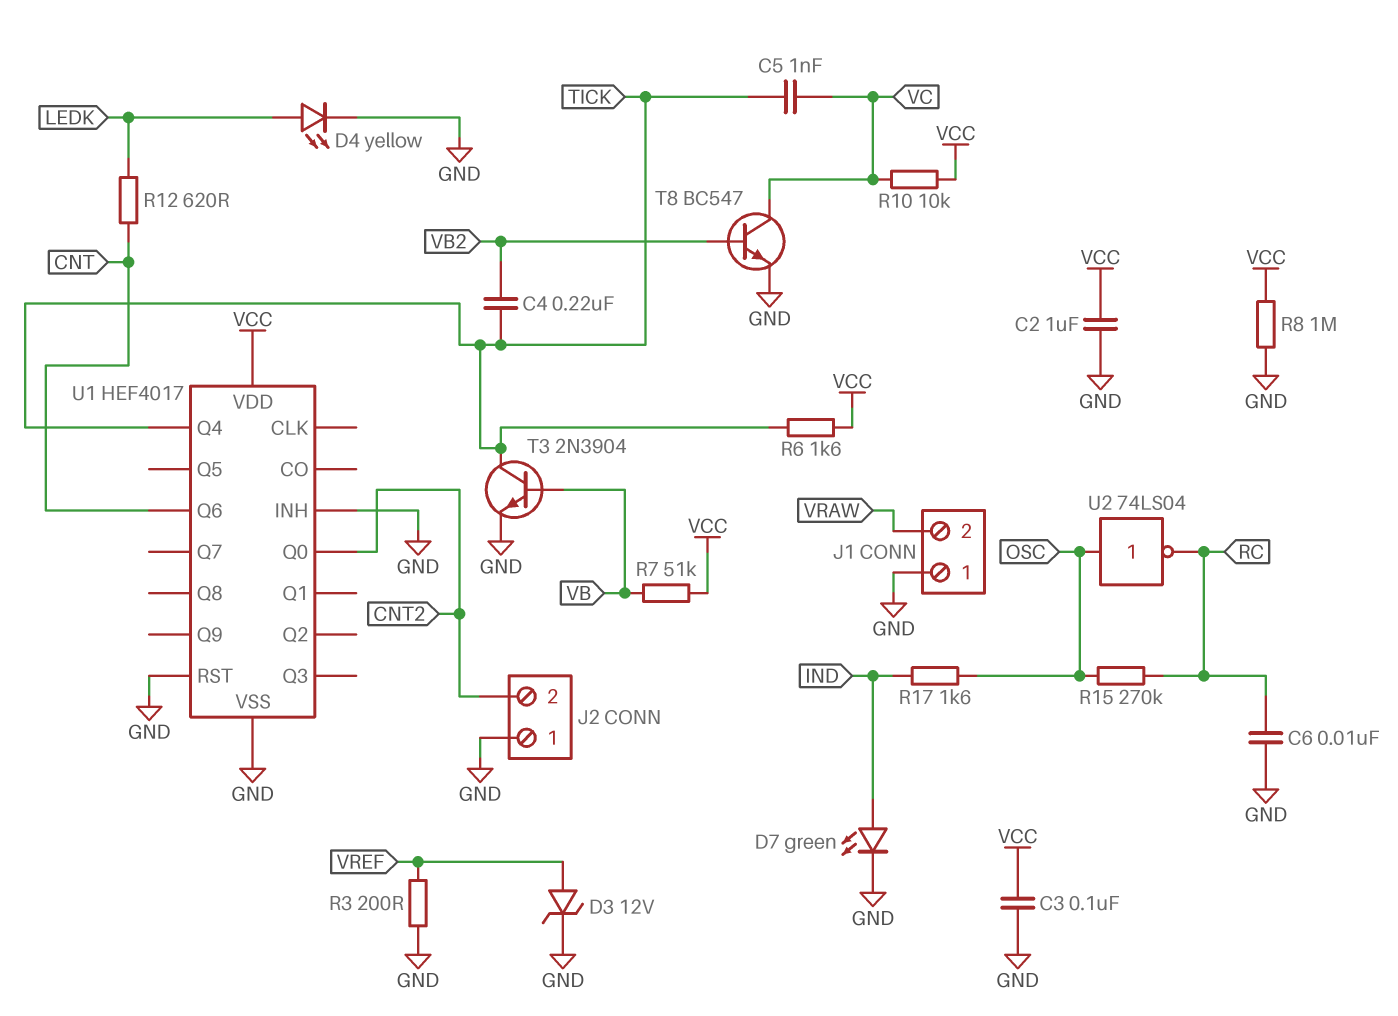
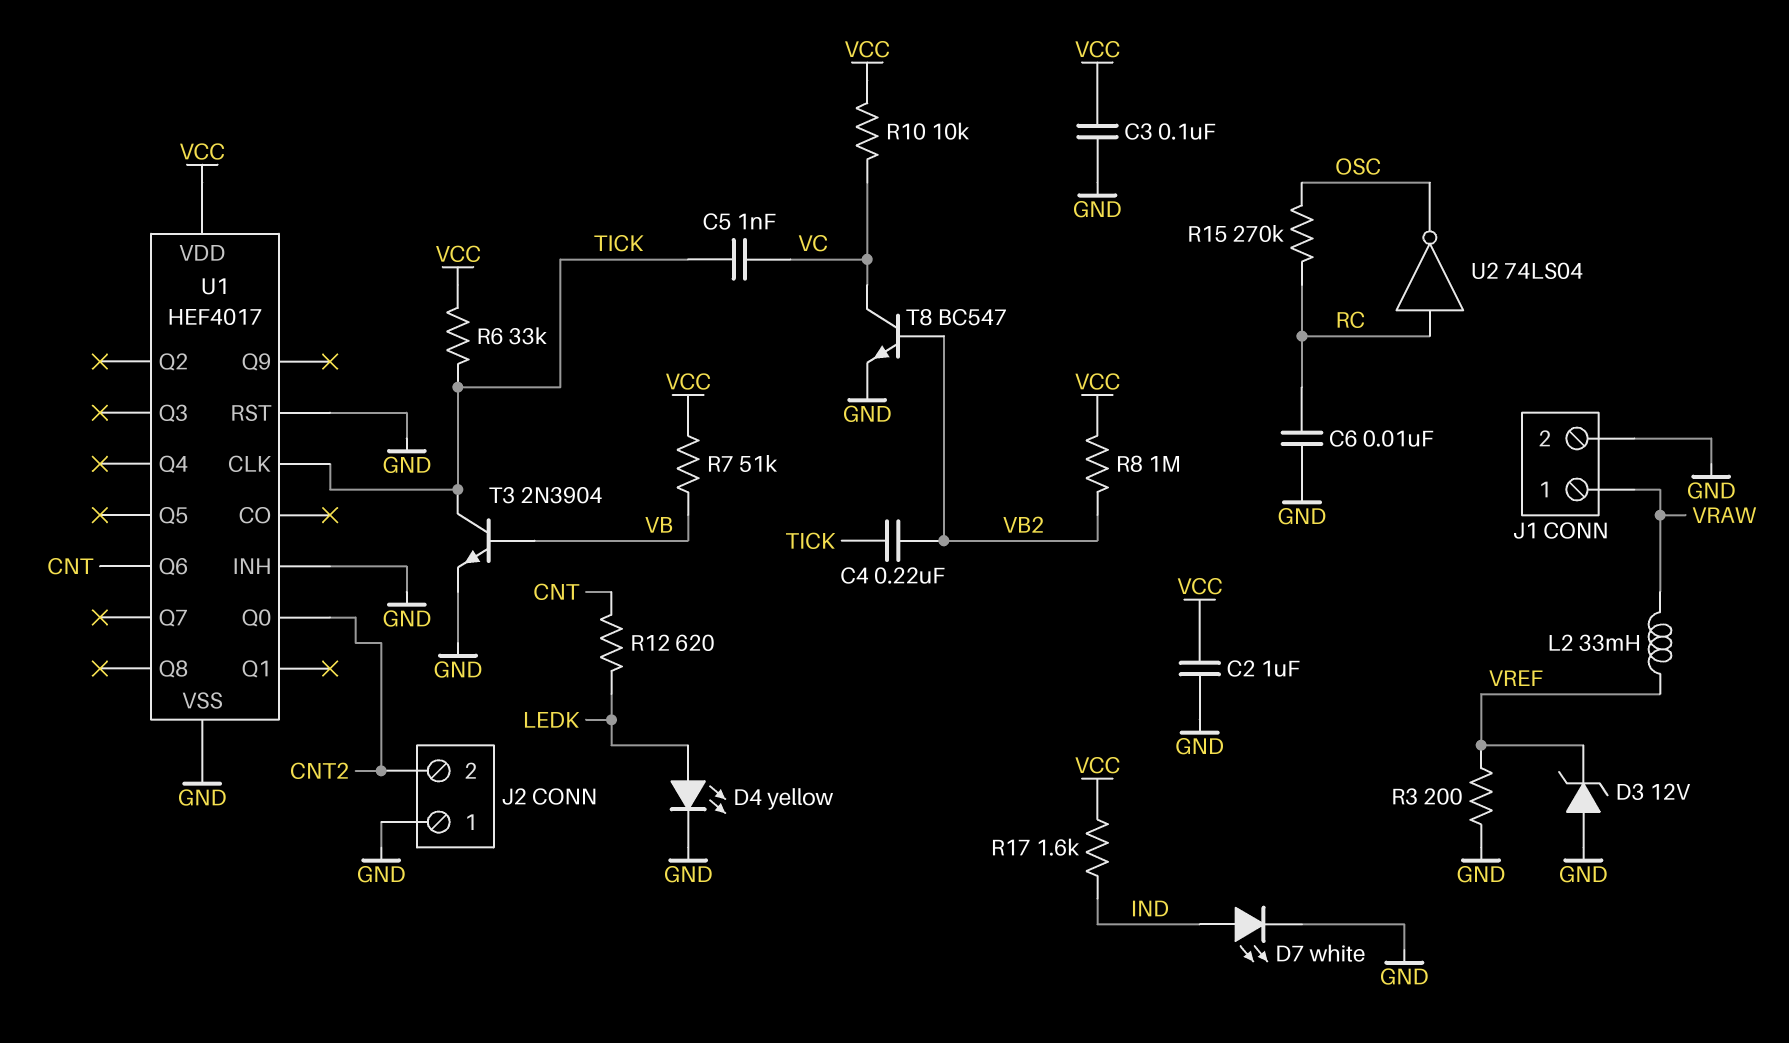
D3: zener 12V (A VREF, K GND) -> zener 12V (A GND, K VREF)
D7: LED green (A IND, K GND) -> LED white (A IND, K GND)
J1 pin 1: GND -> VRAW
J1 pin 2: VRAW -> GND
L2: none -> 33mH (VRAW, VREF)
R6: 1.6k (TICK, VCC) -> 33k (TICK, VCC)
R8: 1M (GND, VCC) -> 1M (VB2, VCC)
R17: 1.6k (IND, OSC) -> 1.6k (IND, VCC)
U1 pin CLK: none -> TICK
U1 pin Q4: TICK -> none
U2: NOT 74LS04 (in OSC, out RC) -> NOT 74LS04 (in RC, out OSC)

